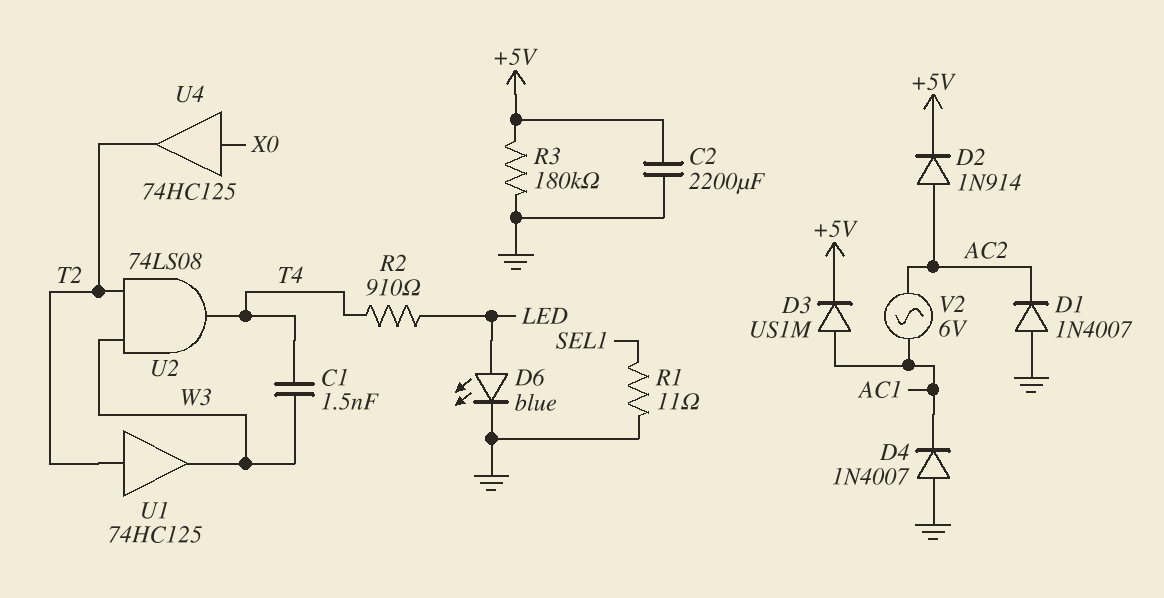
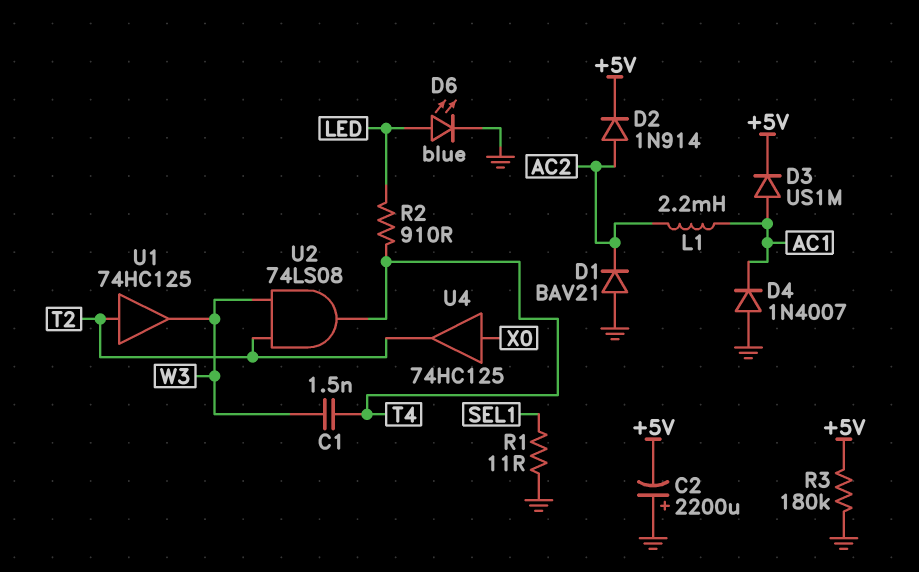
C2: 2200uF (+5V, GND) -> 2200uF (plus GND, minus +5V)
D1: diode 1N4007 (A GND, K AC2) -> diode BAV21 (A GND, K AC2)
L1: none -> 2.2mH (AC1, AC2)
V2: AC 6V (AC1, AC2) -> none

